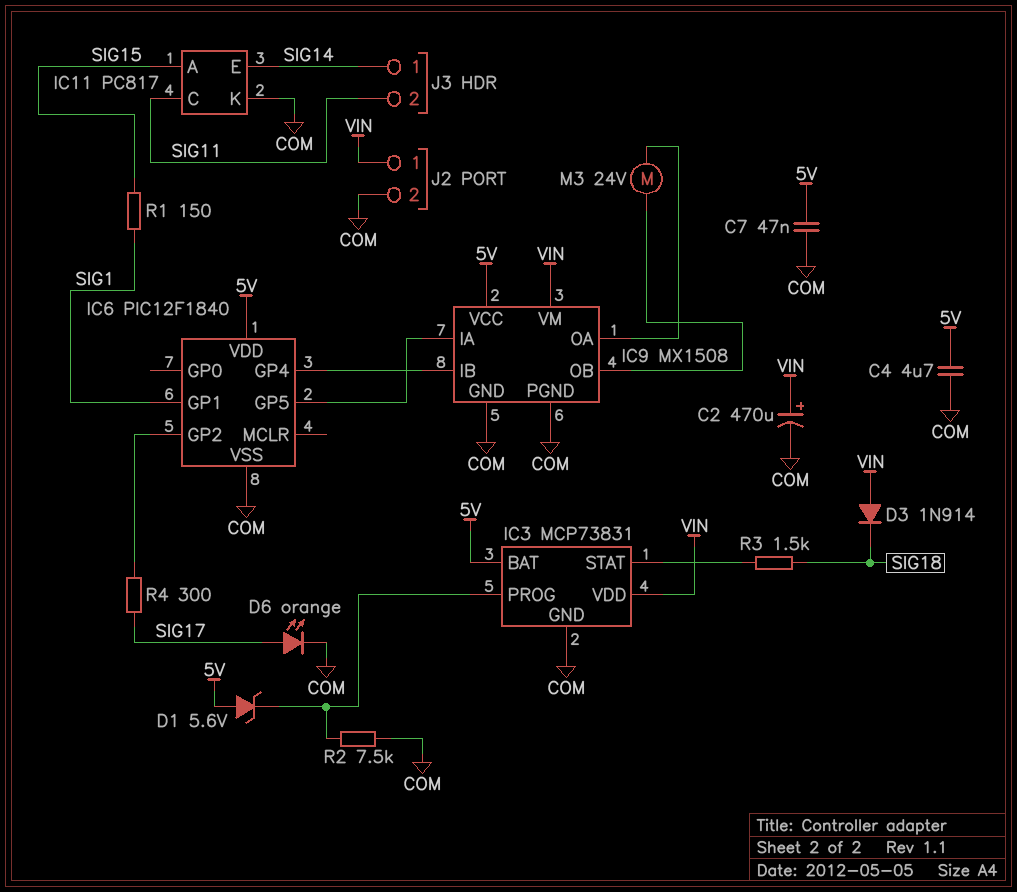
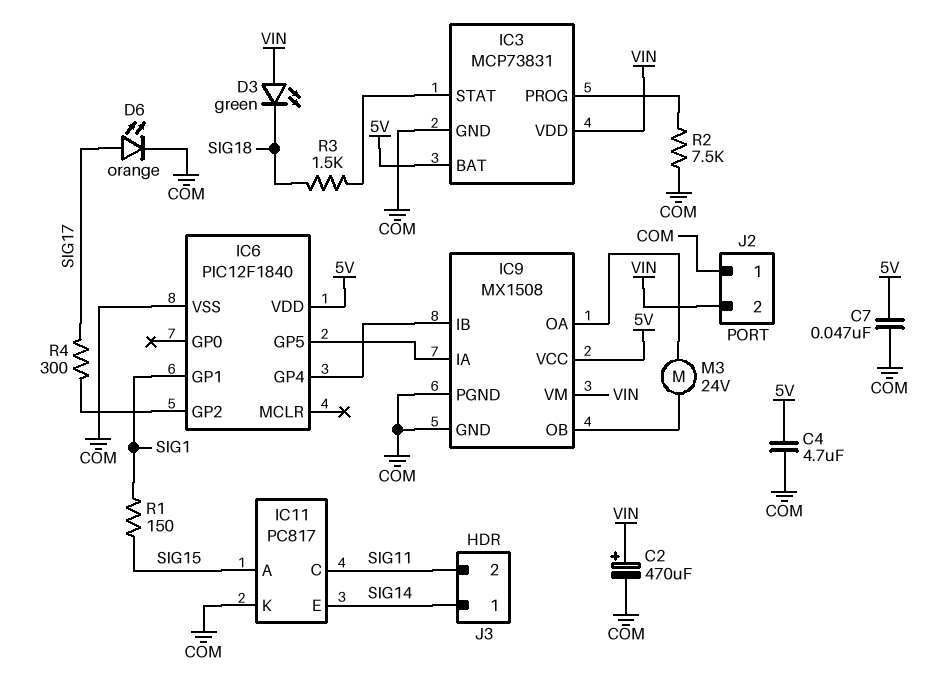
D1: zener 5.6V (A 5V, K IC3/PROG) -> none
D3: diode 1N914 (A VIN, K SIG18) -> LED green (A VIN, K SIG18)
J2 pin 1: VIN -> COM
J2 pin 2: COM -> VIN

